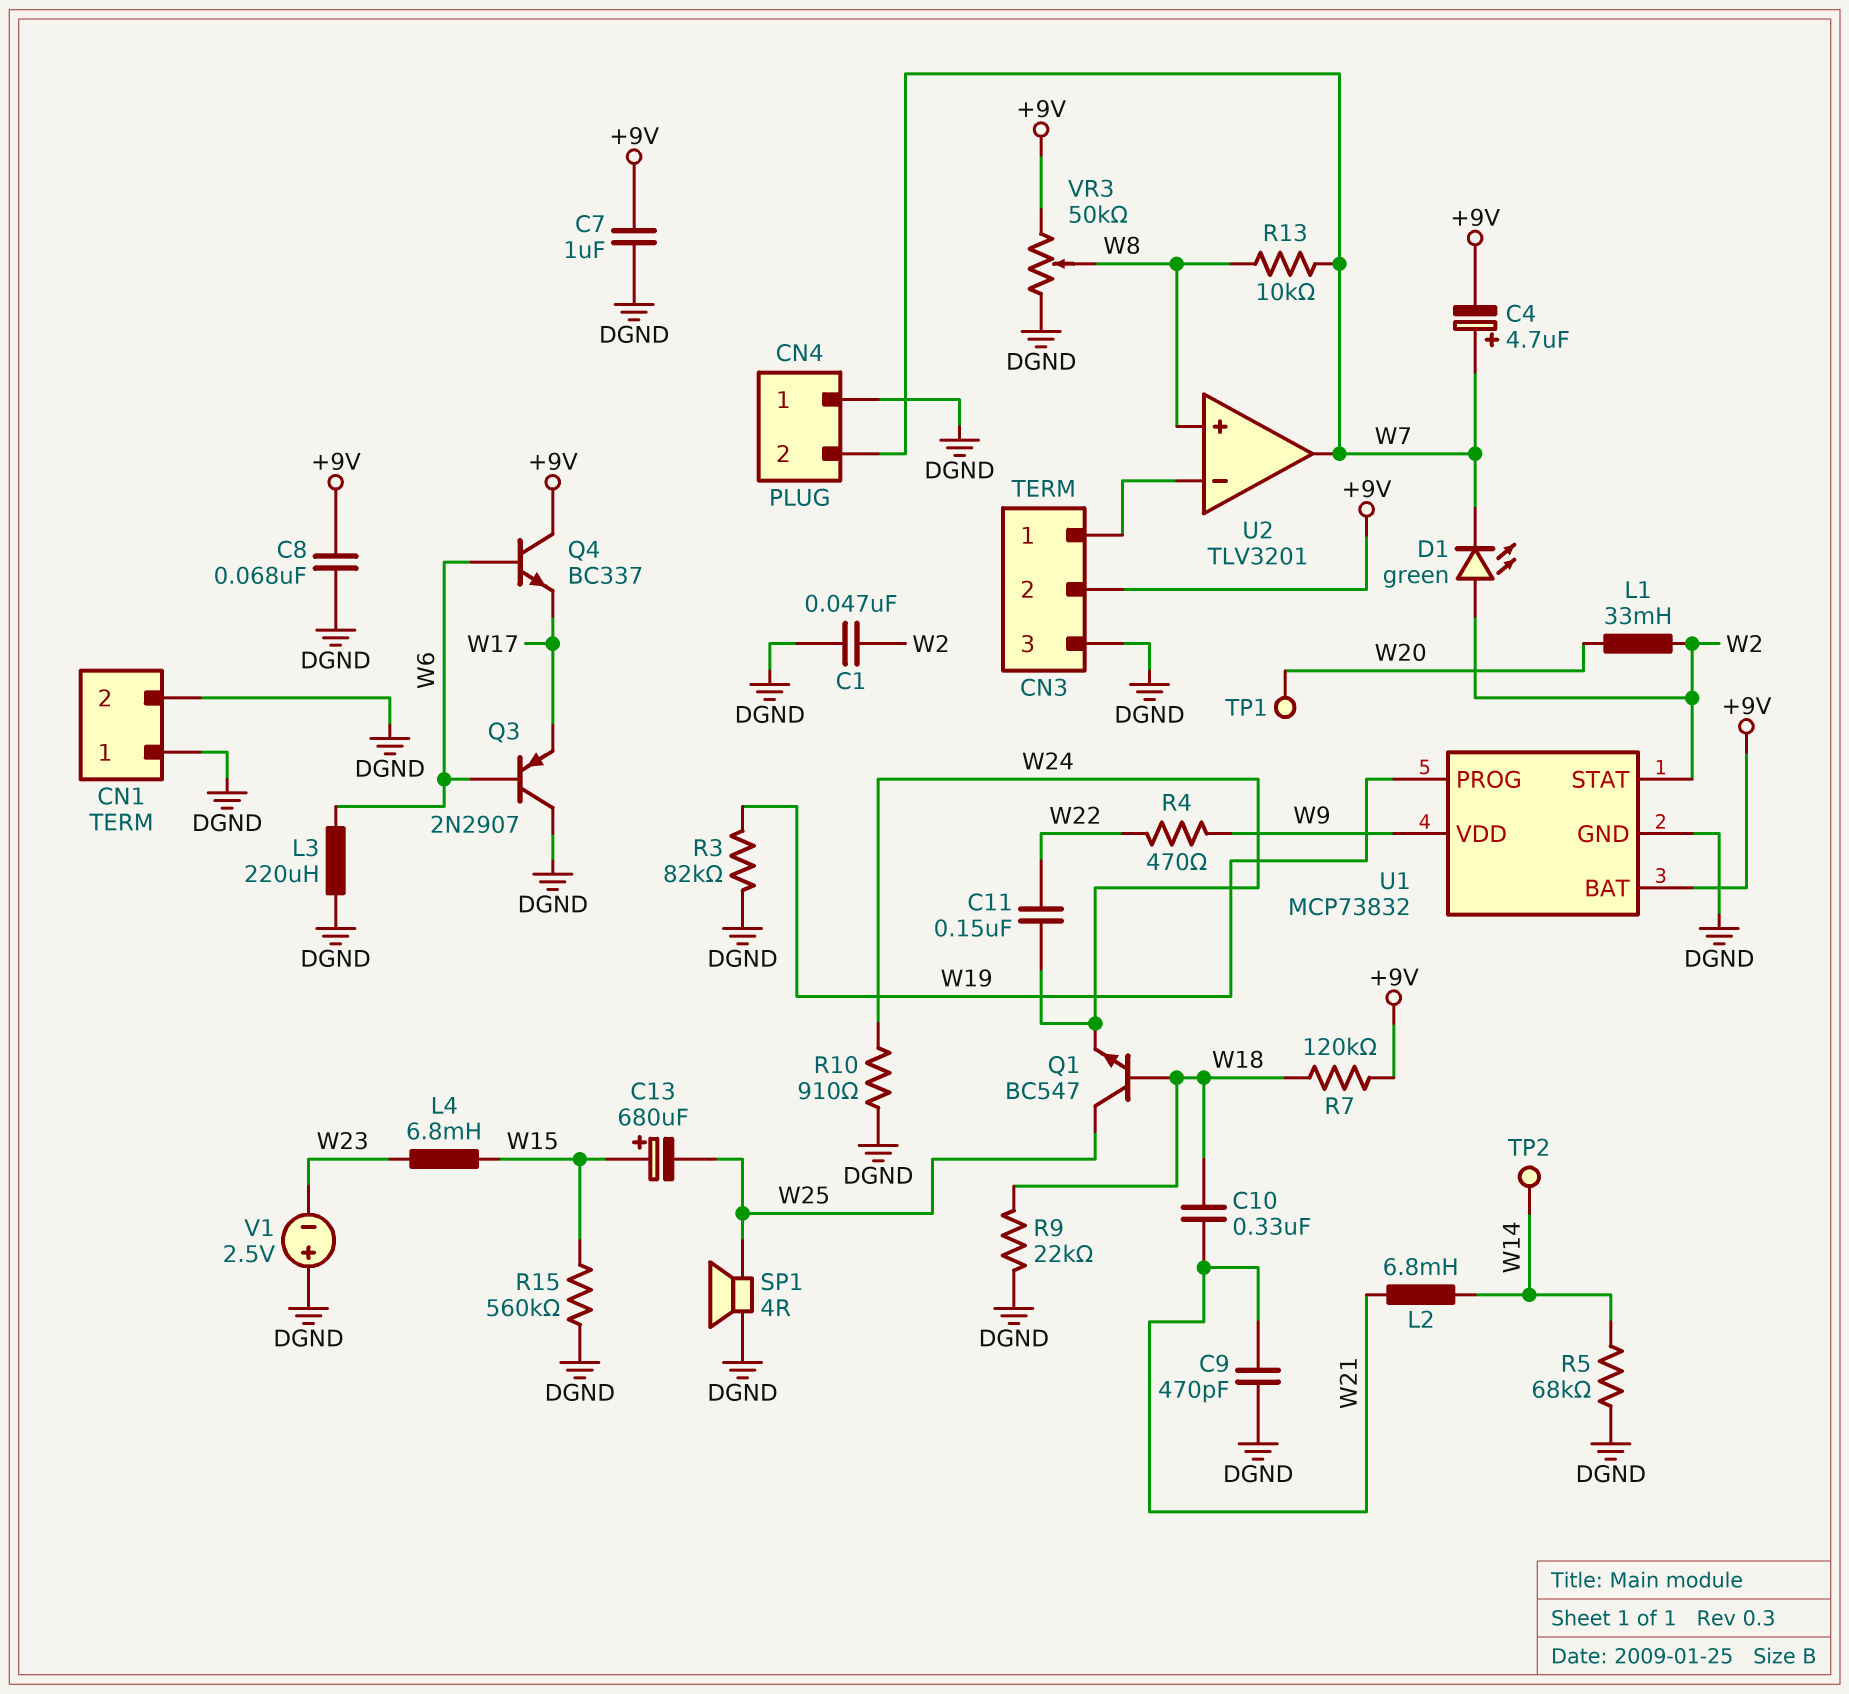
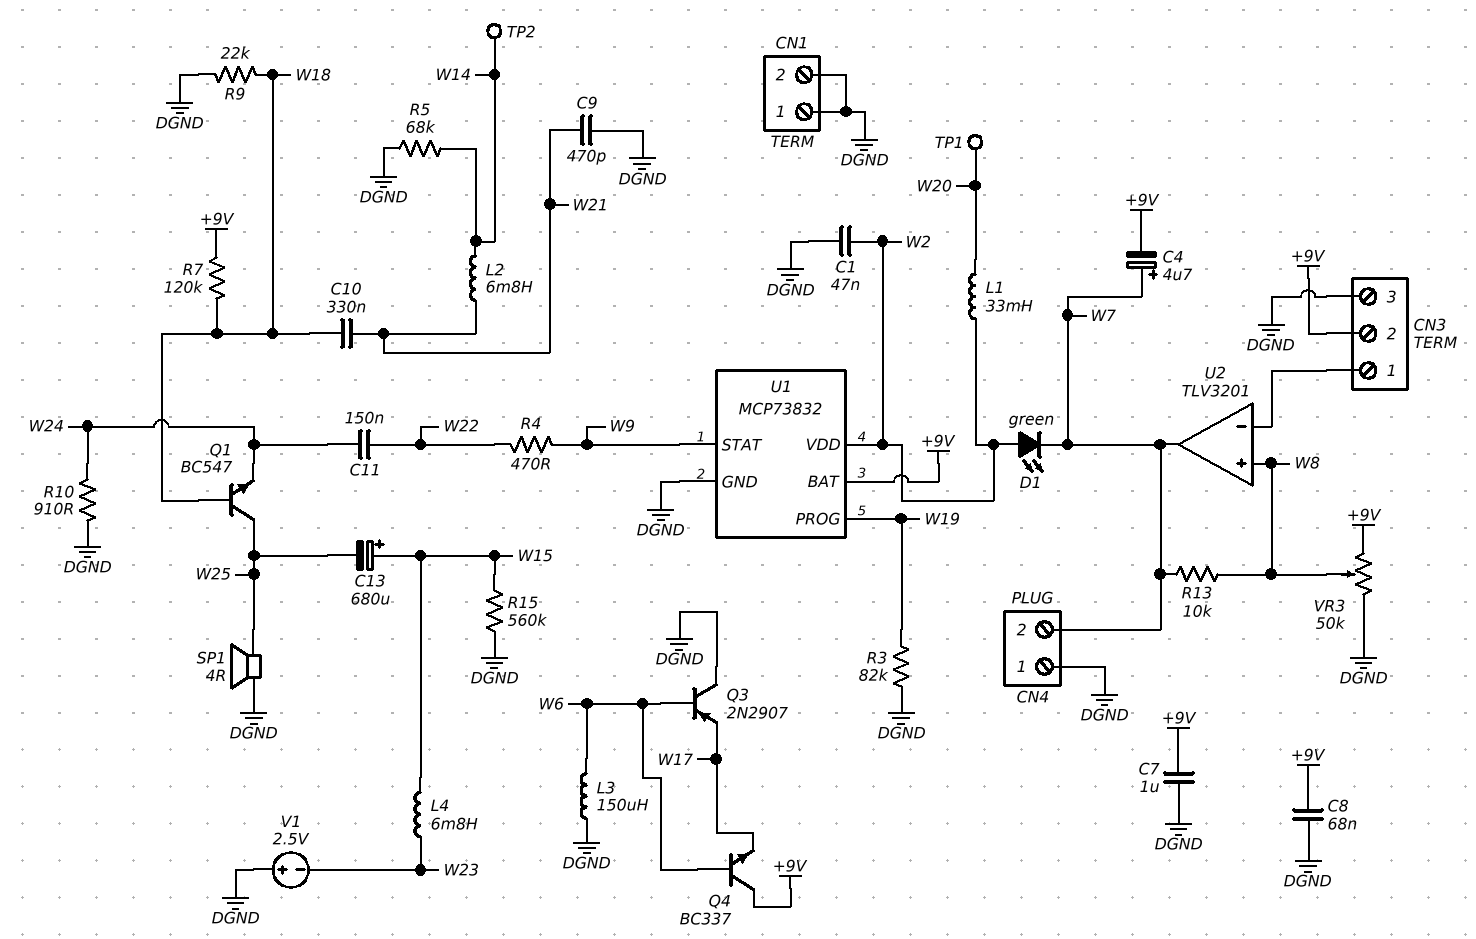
L3: 220uH (DGND, W6) -> 150uH (DGND, W6)
U1 pin STAT: W2 -> W9
U1 pin VDD: W9 -> W2

